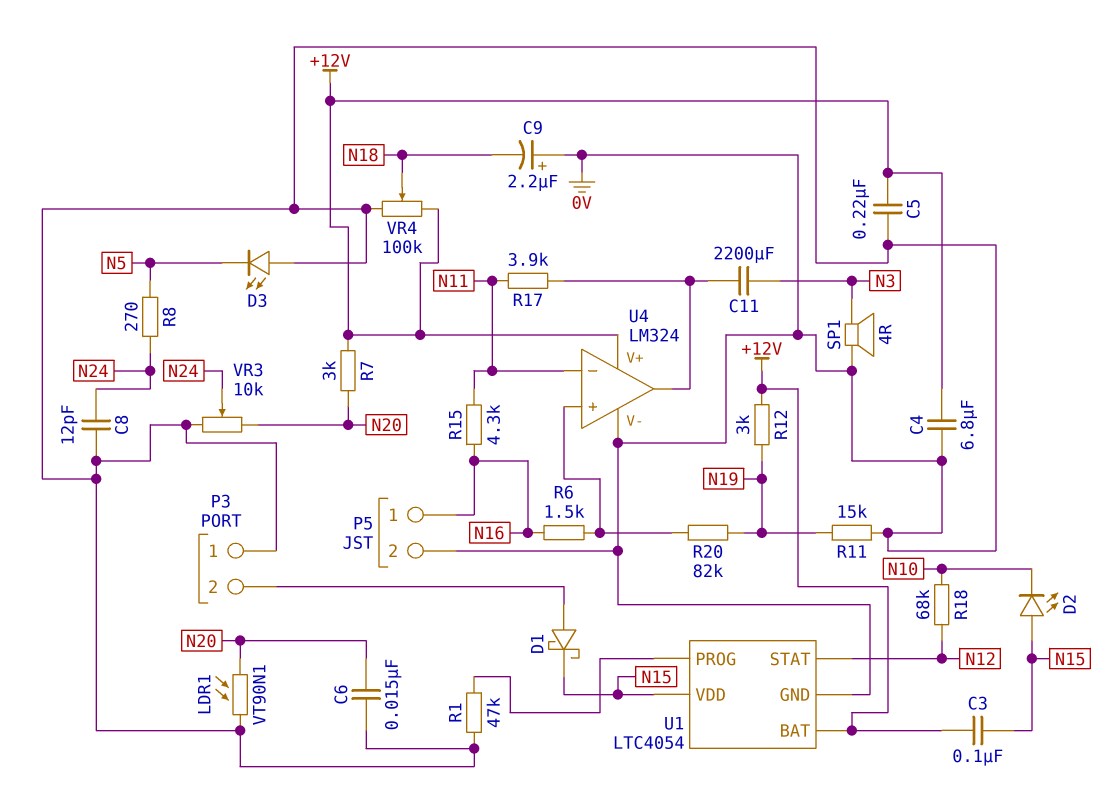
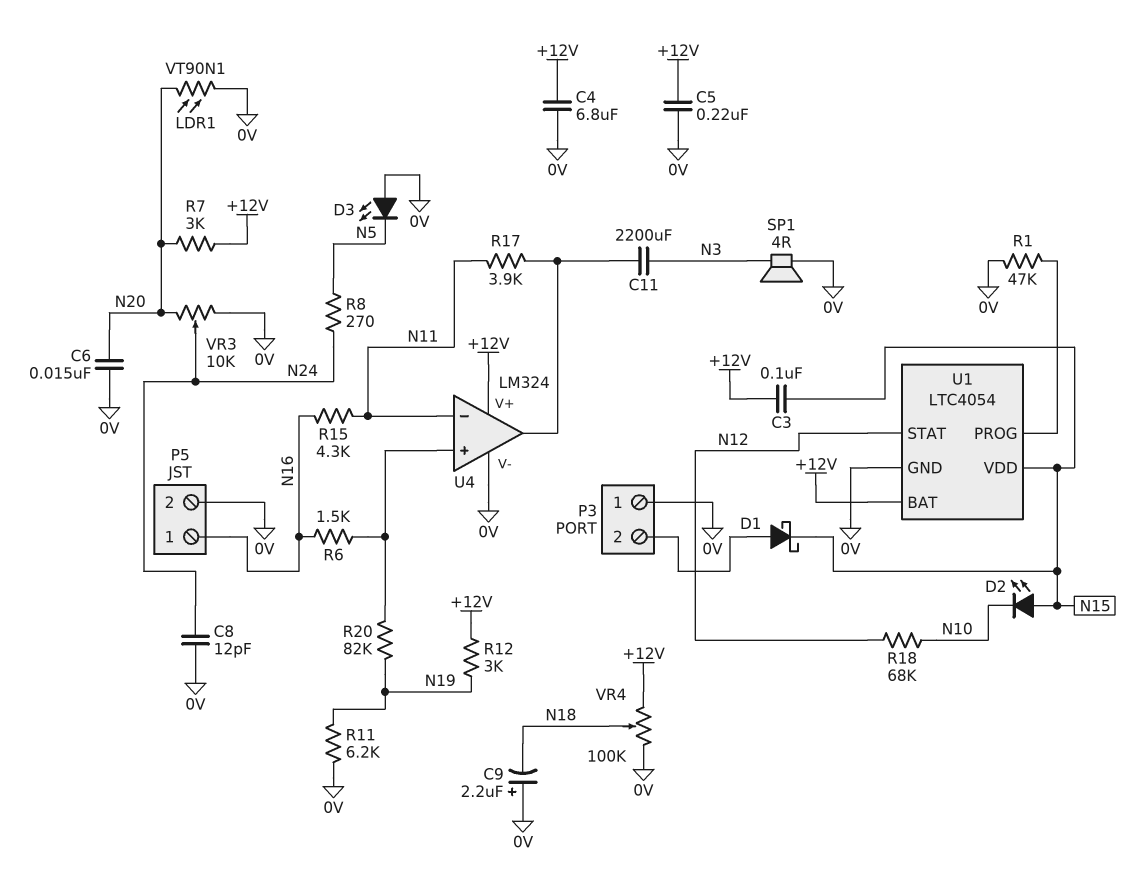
R11: 15k (0V, N19) -> 6.2k (0V, N19)

